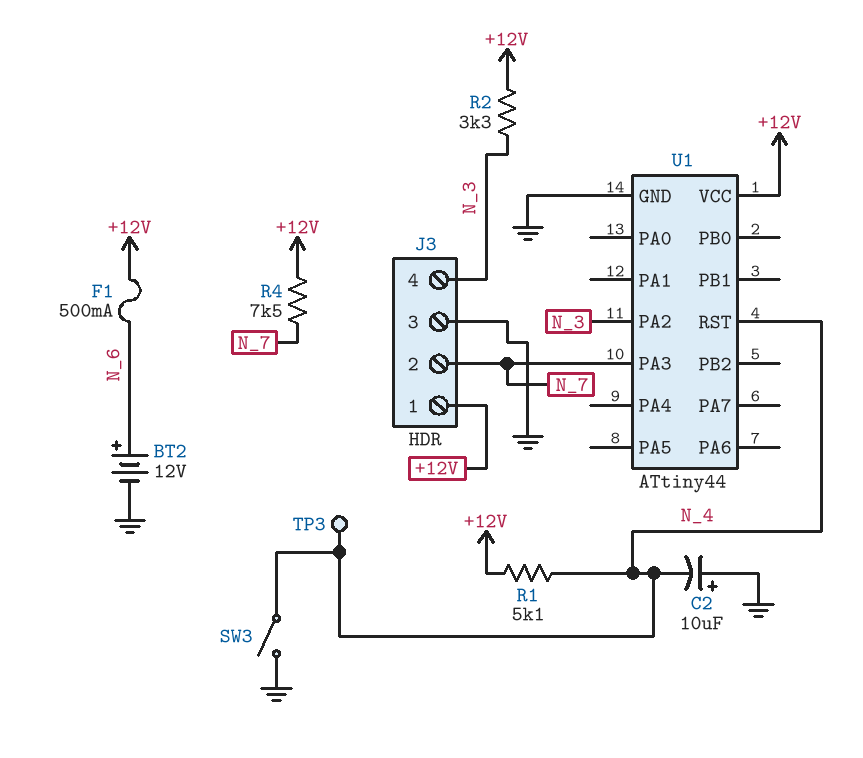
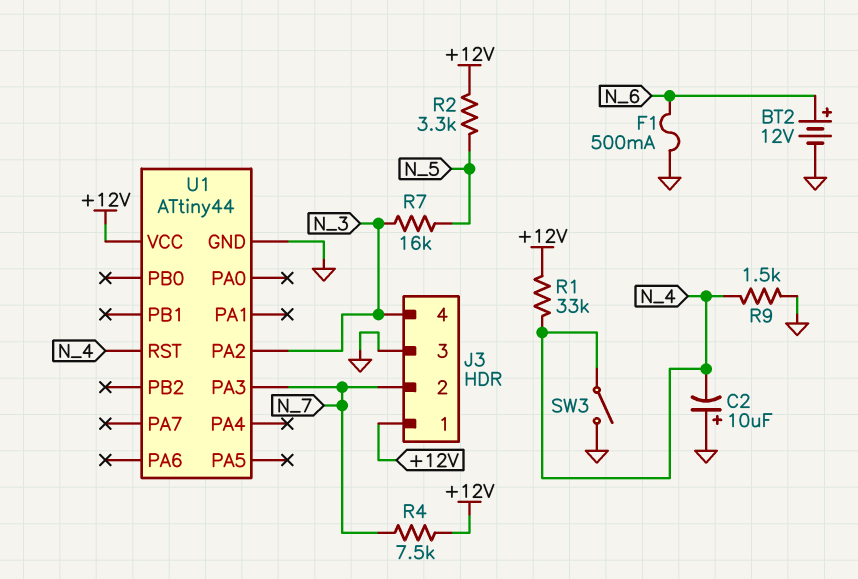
F1: 500mA (+12V, N_6) -> 500mA (GND, N_6)
R1: 5.1k (+12V, N_4) -> 33k (+12V, N_4)
R2: 3.3k (+12V, N_3) -> 3.3k (+12V, N_5)
R7: none -> 16k (N_3, N_5)
R9: none -> 1.5k (GND, N_4)
TP3: test point (N_4) -> none

